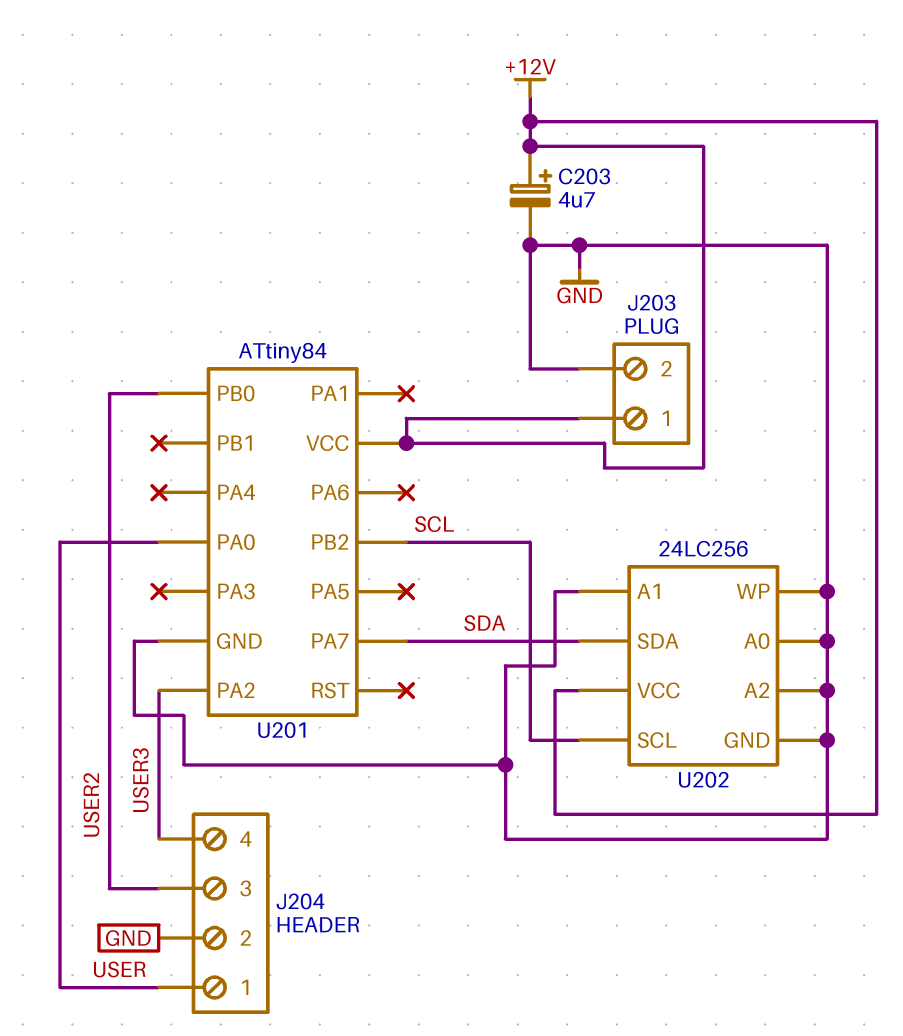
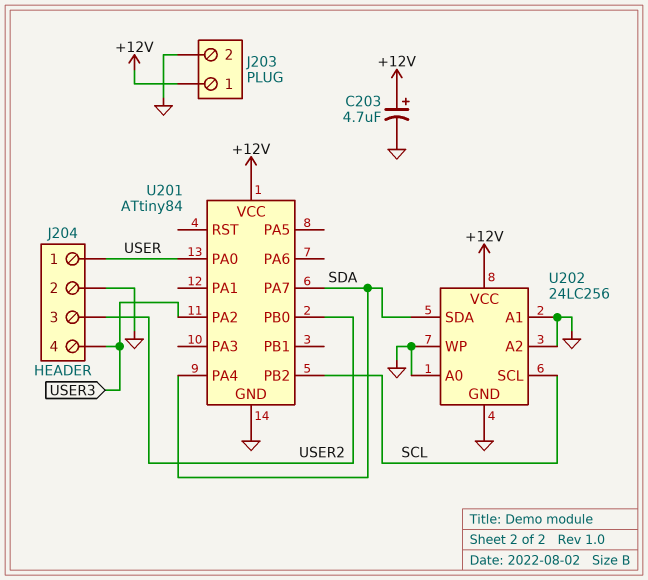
U201 pin PA4: none -> SDA

